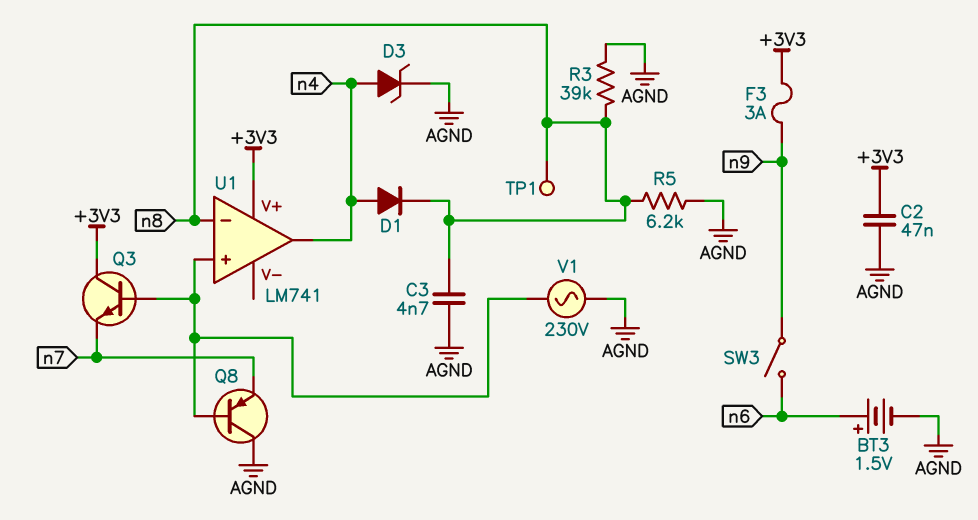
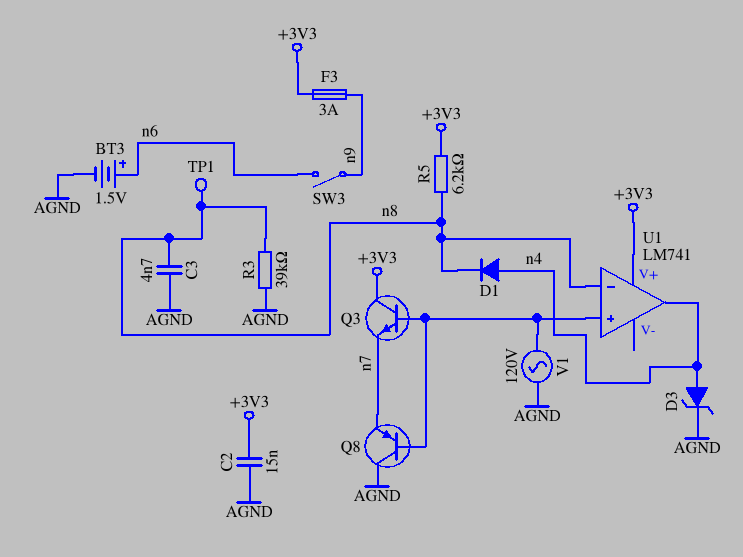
C2: 47nF (+3V3, AGND) -> 15nF (+3V3, AGND)
R5: 6.2k (AGND, n8) -> 6.2k (+3V3, n8)
V1: AC 230V (AGND, U1/in+) -> AC 120V (AGND, U1/in+)

